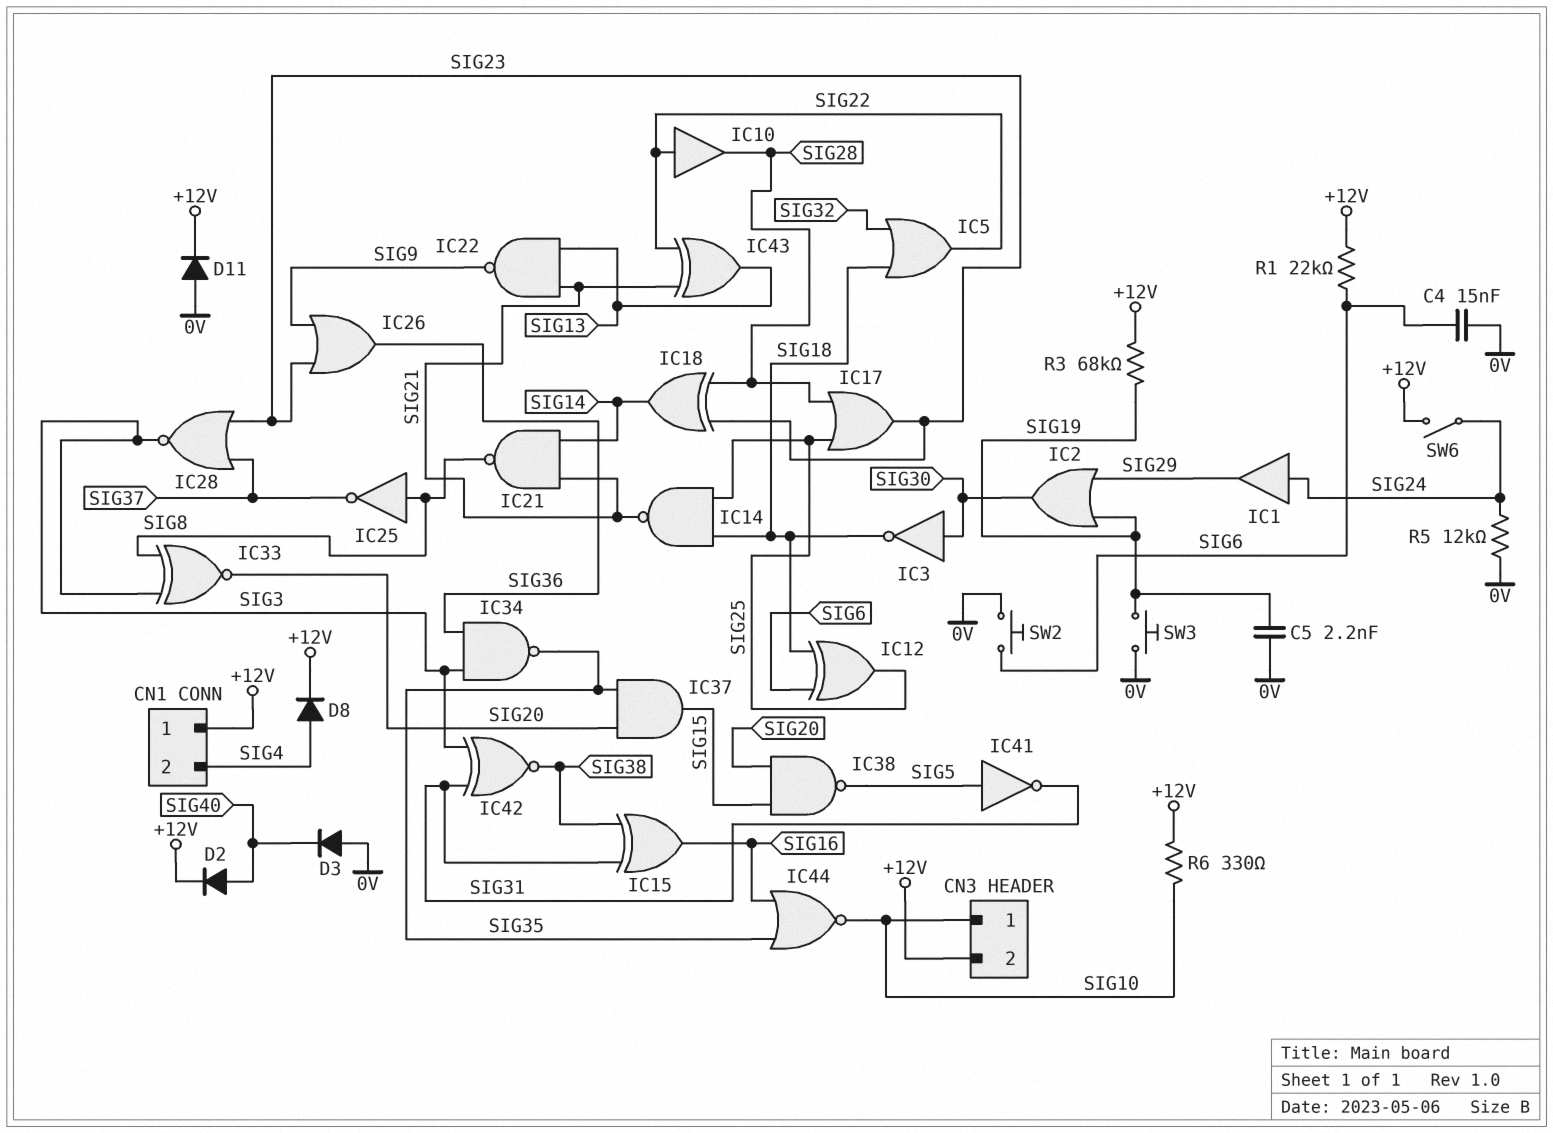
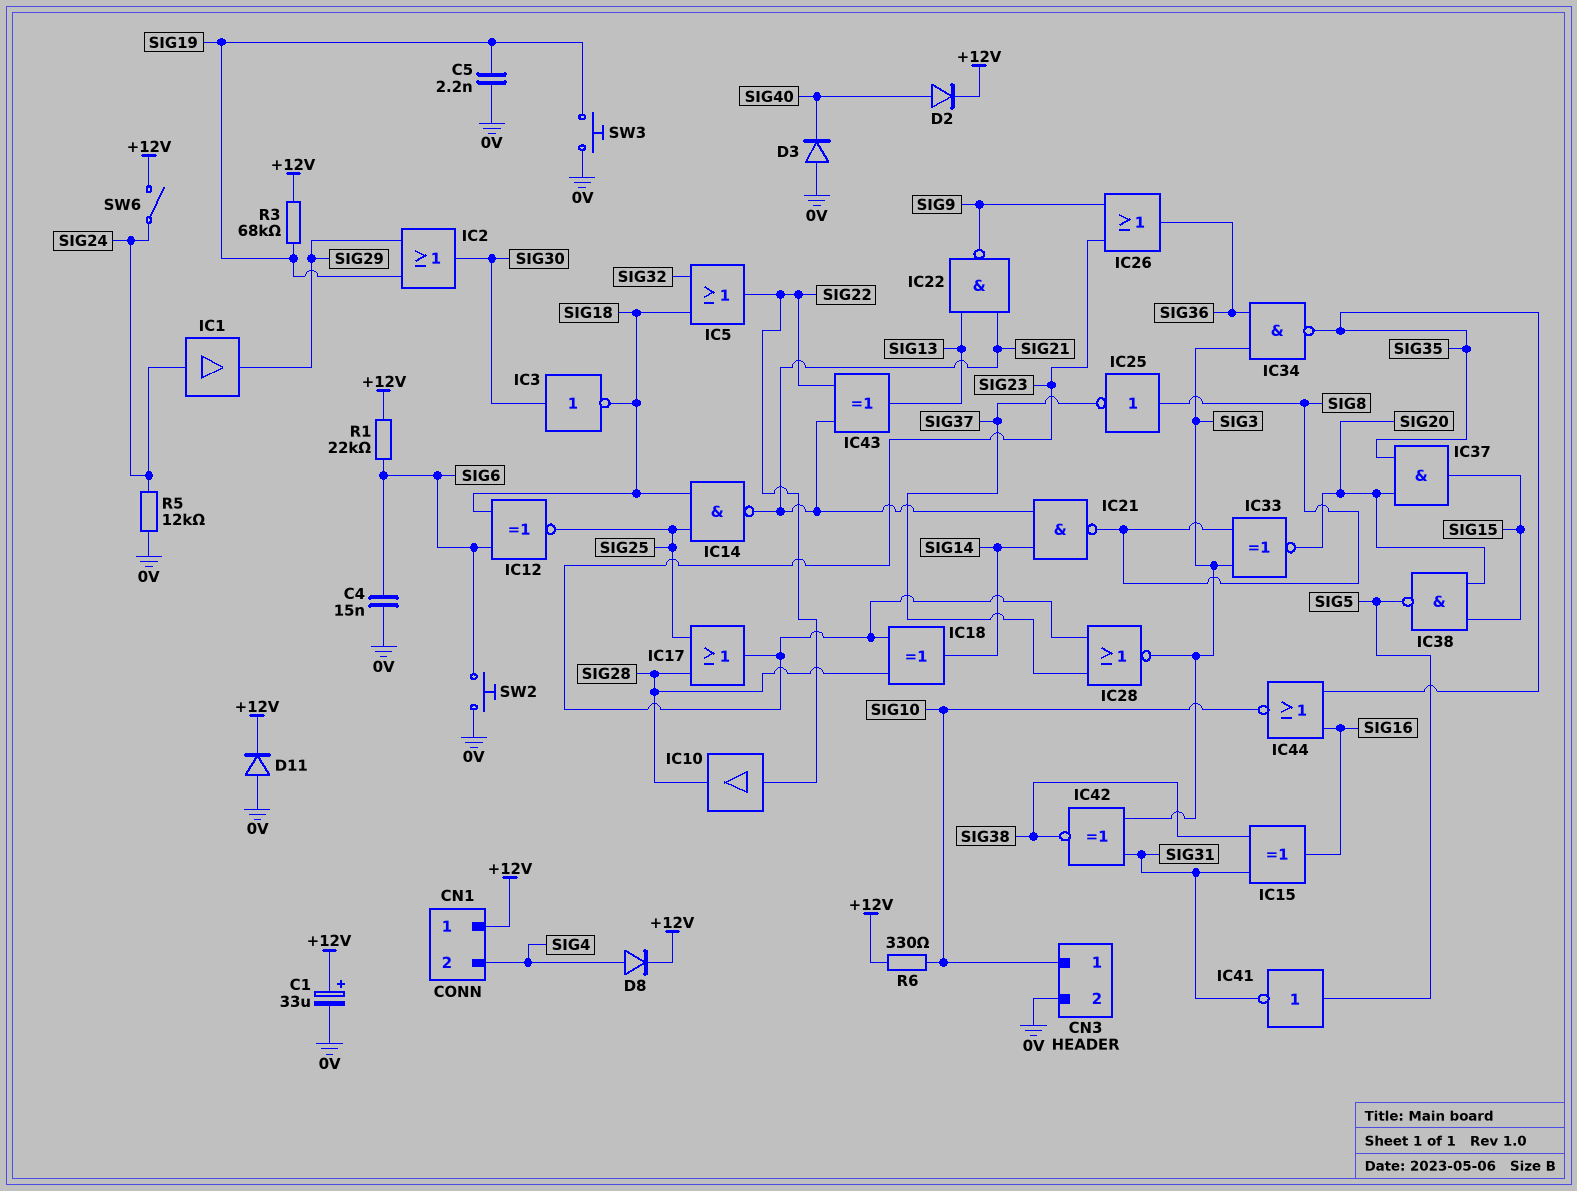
C1: none -> 33uF (plus +12V, minus 0V)
CN3 pin 2: +12V -> 0V
IC12: XOR (in SIG6, in SIG18, out SIG25) -> XNOR (in SIG6, in SIG18, out SIG25)

